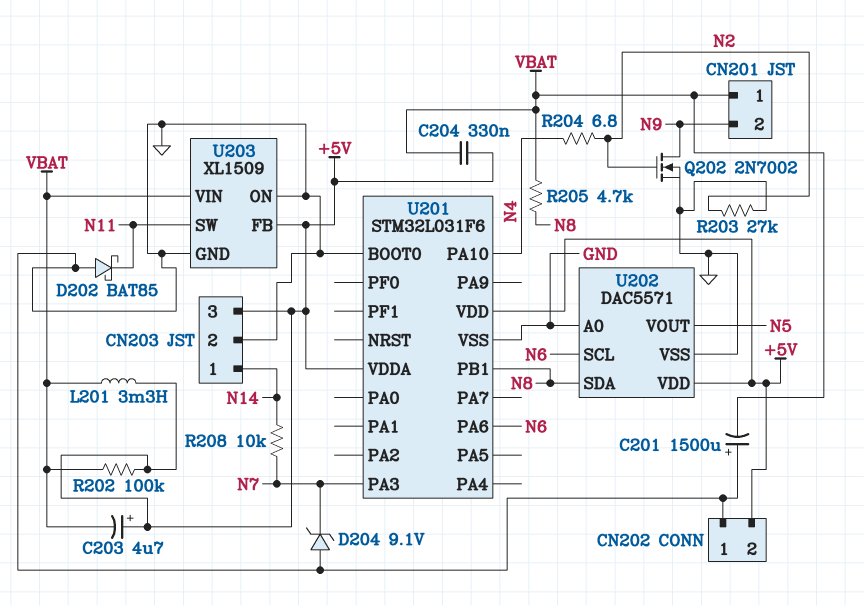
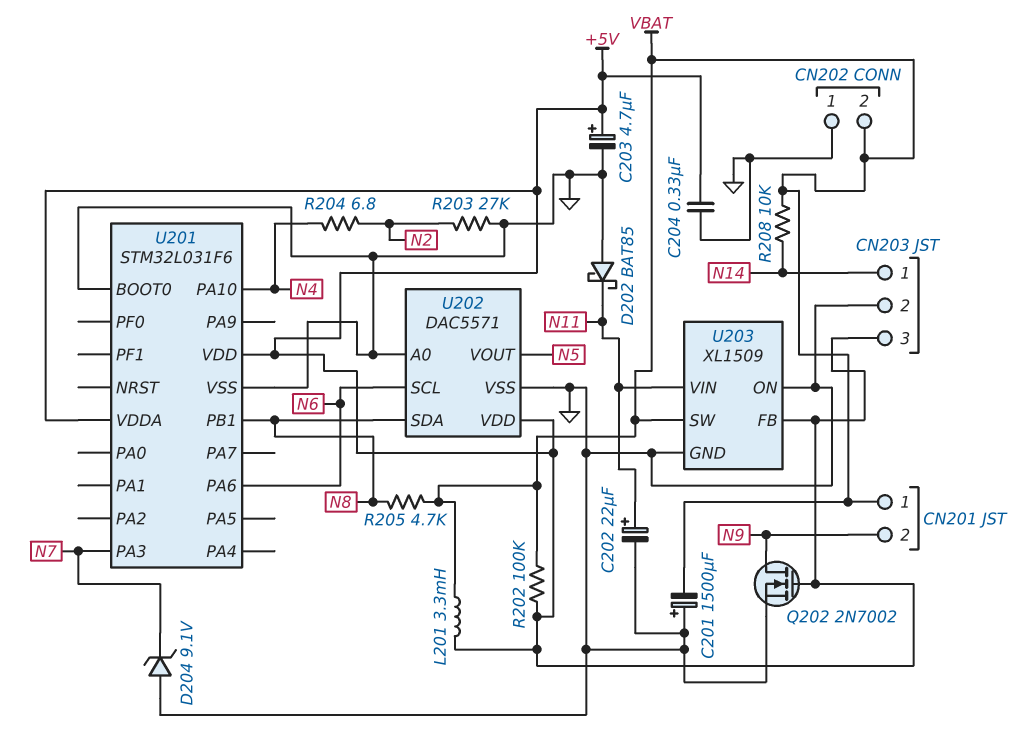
C202: none -> 22uF (plus N11, minus GND)
C203: 4.7uF (plus +5V, minus VBAT) -> 4.7uF (plus +5V, minus GND)
C204: 330nF (+5V, VBAT) -> 330nF (+5V, GND)
CN202 pin 2: +5V -> VBAT
Q202: NMOS 2N7002 (G N2, D N9, S GND) -> NMOS 2N7002 (G +5V, D N9, S GND)
R208: 10k (N7, N14) -> 10k (N14, VBAT)
U203 pin SW: N11 -> VBAT
U203 pin VIN: VBAT -> N11

